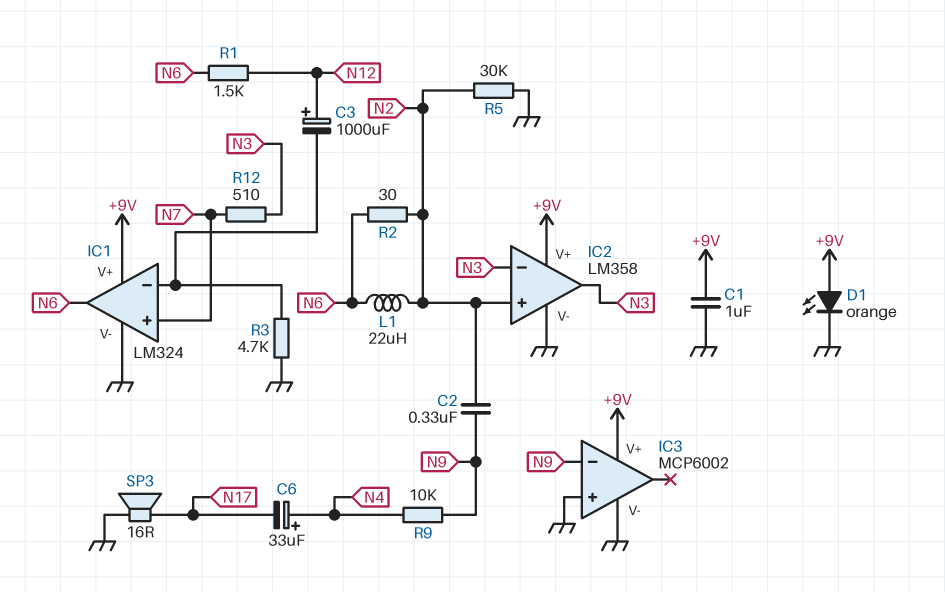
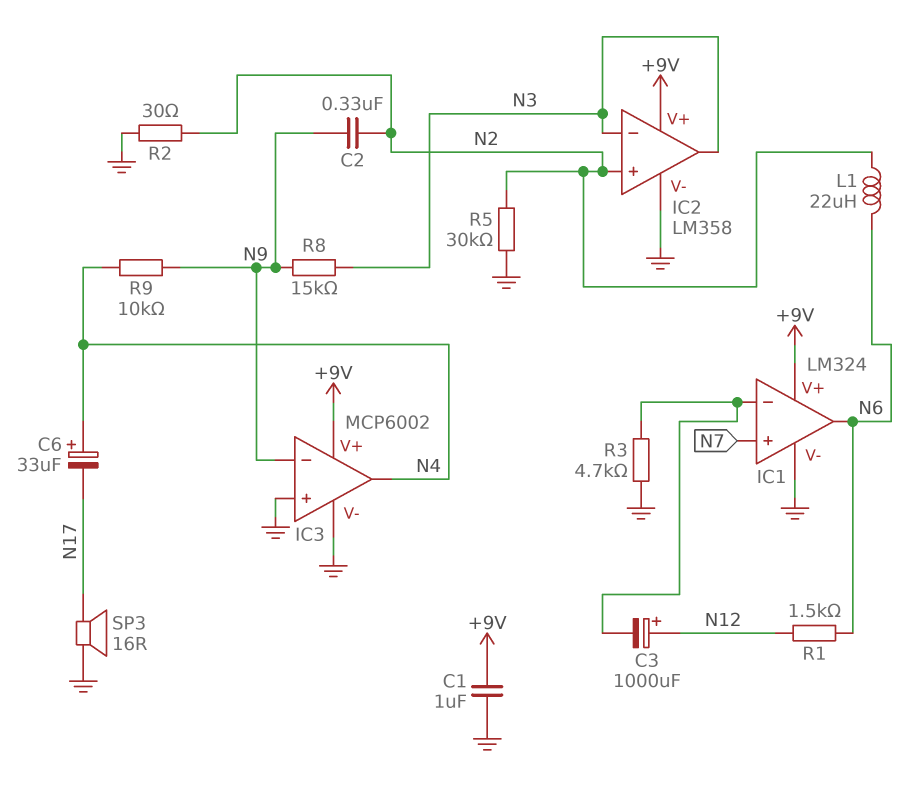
D1: LED orange (A +9V, K GND) -> none
IC3 pin out: none -> N4
R2: 30 (N2, N6) -> 30 (GND, N2)
R8: none -> 15k (N3, N9)
R12: 510 (N3, N7) -> none

